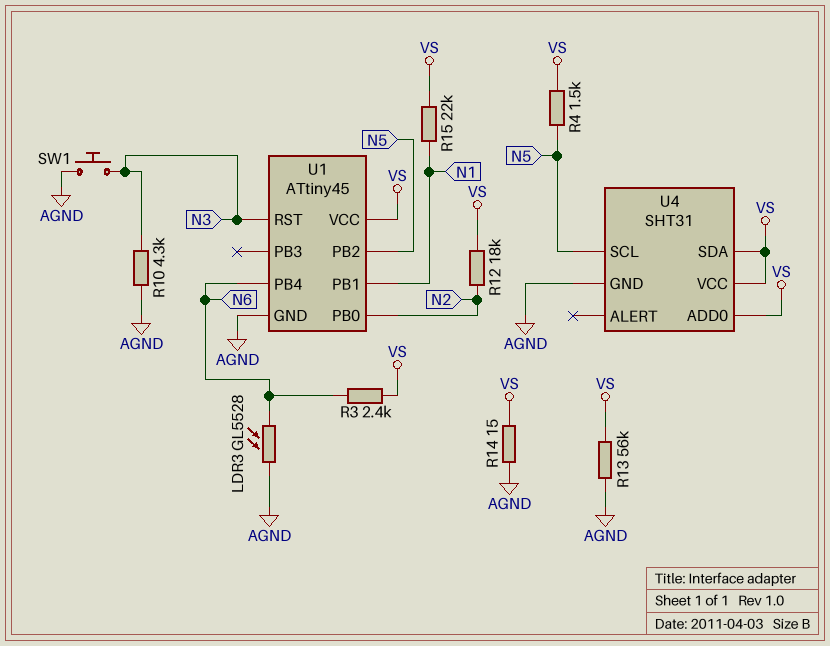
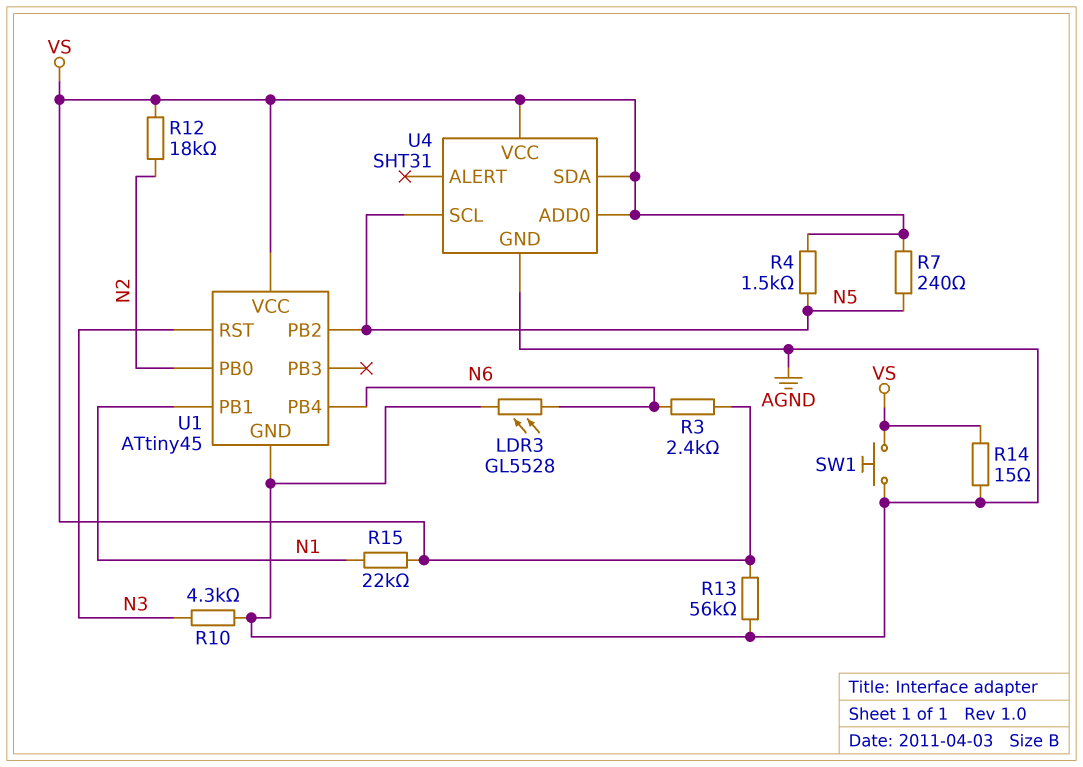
R7: none -> 240 (N5, VS)
SW1: button (AGND, N3) -> button (AGND, VS)

